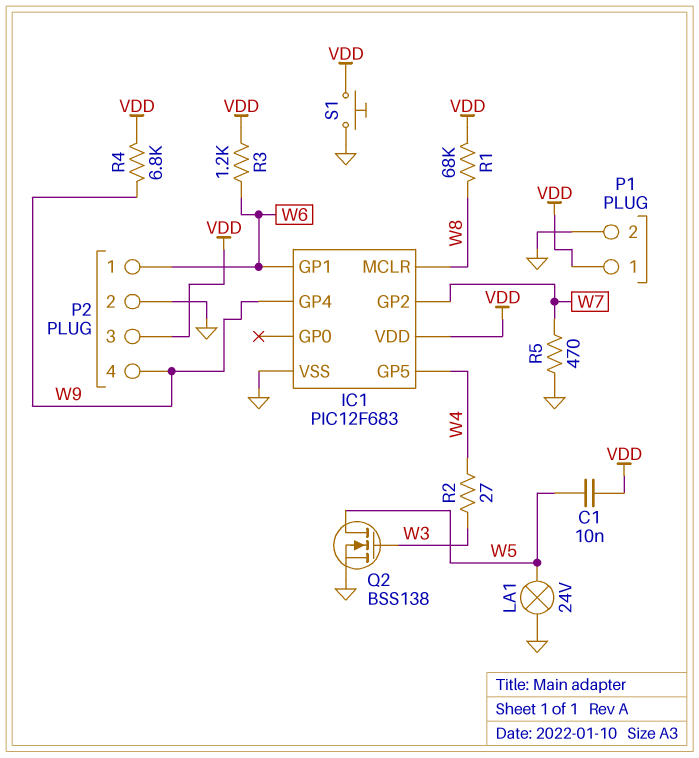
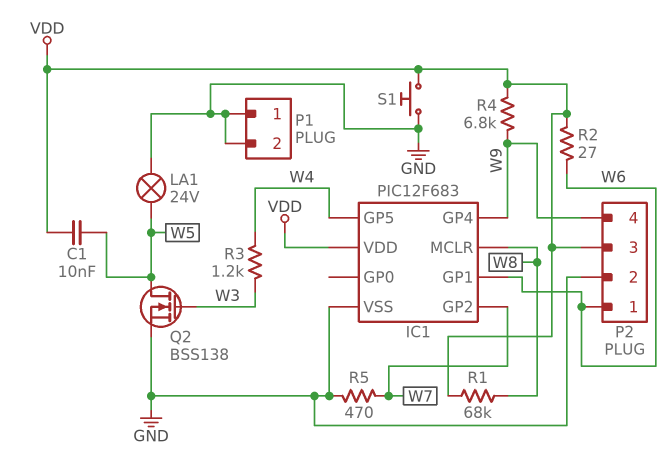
P1 pin 1: VDD -> GND
R2: 27 (W3, W4) -> 27 (VDD, W6)
R3: 1.2k (VDD, W6) -> 1.2k (W3, W4)

